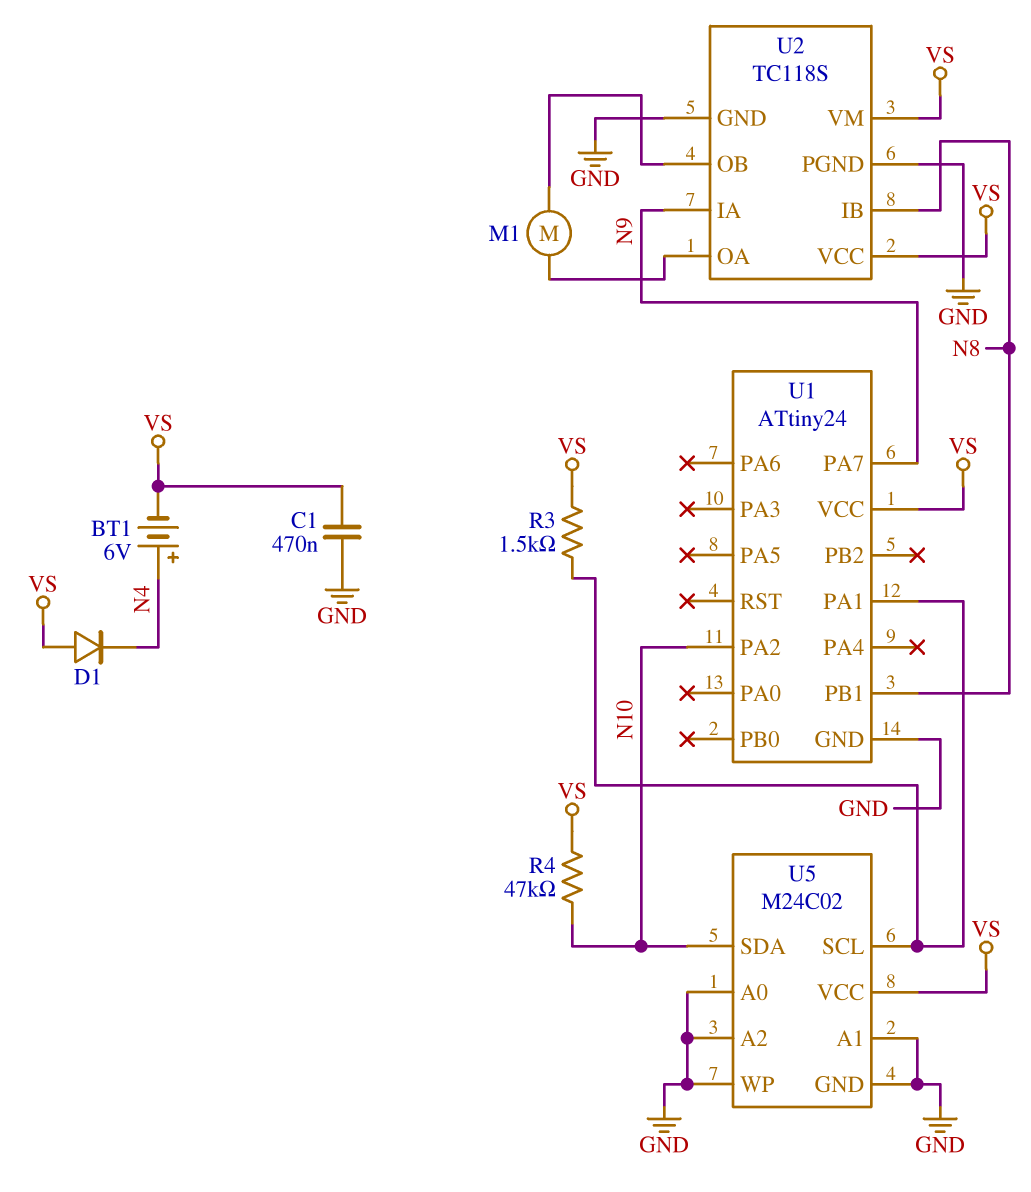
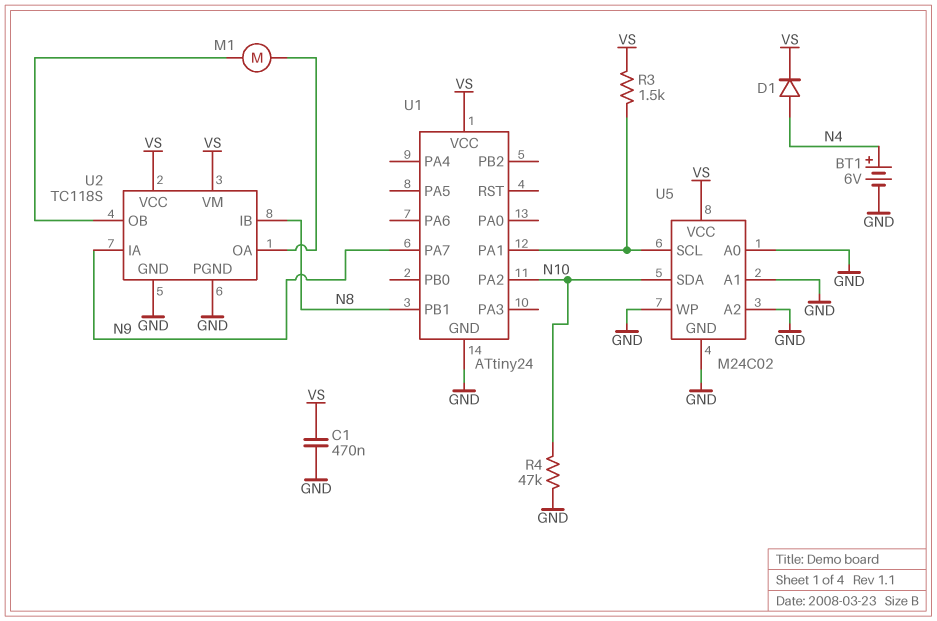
BT1: 6V (plus N4, minus VS) -> 6V (plus N4, minus GND)
D1: diode (A VS, K N4) -> diode (A N4, K VS)
R4: 47k (N10, VS) -> 47k (GND, N10)

